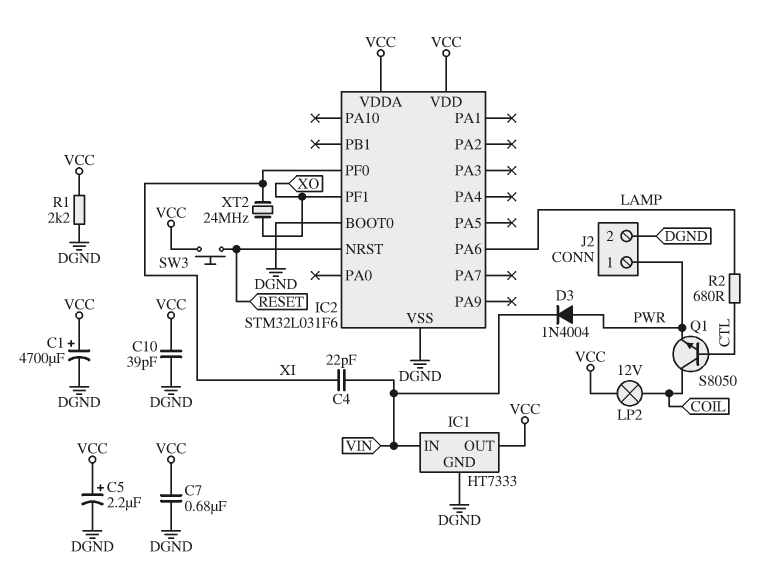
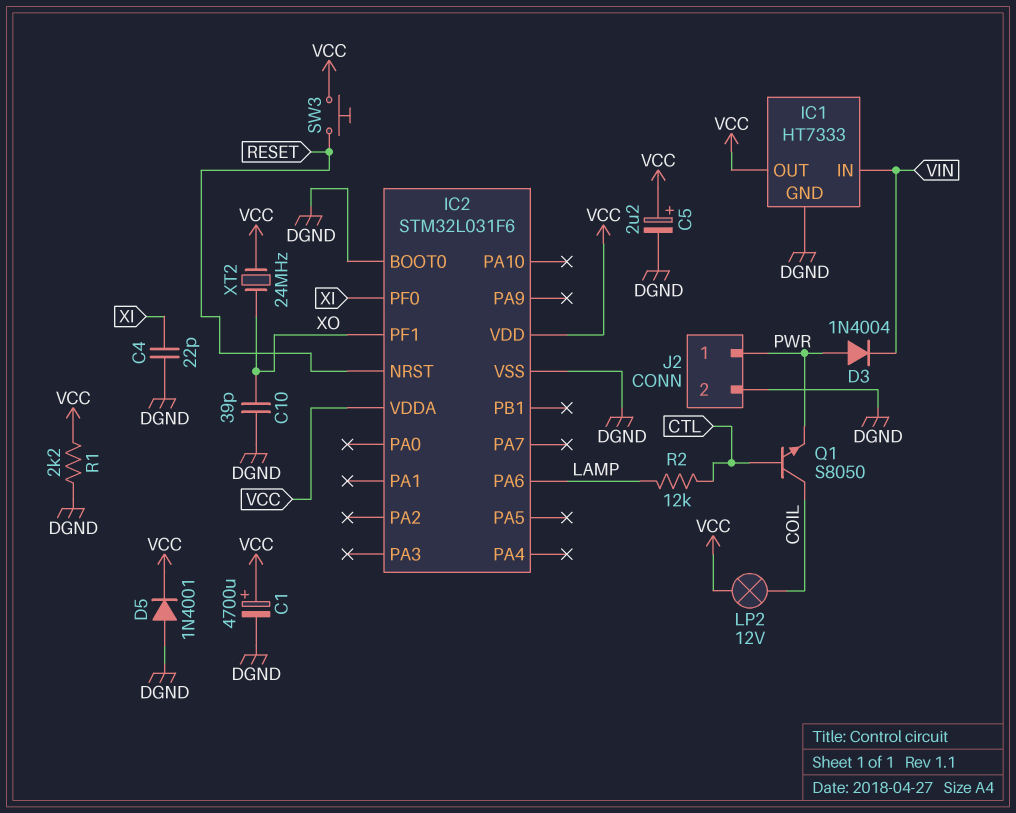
C4: 22pF (VIN, XI) -> 22pF (DGND, XI)
C7: 680nF (DGND, VCC) -> none
C10: 39pF (DGND, VCC) -> 39pF (DGND, XO)
D5: none -> diode 1N4001 (A DGND, K VCC)
R2: 680 (CTL, LAMP) -> 12k (CTL, LAMP)
XT2: 24MHz (XI, XO) -> 24MHz (VCC, XO)

